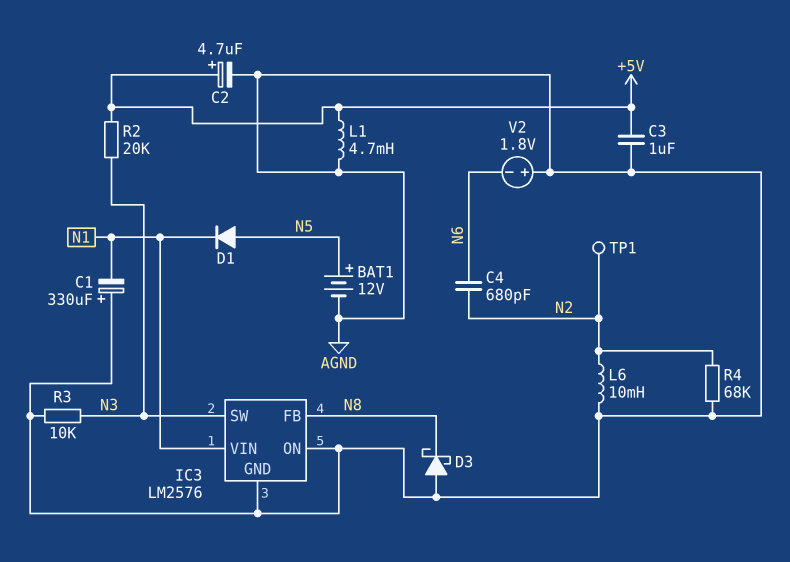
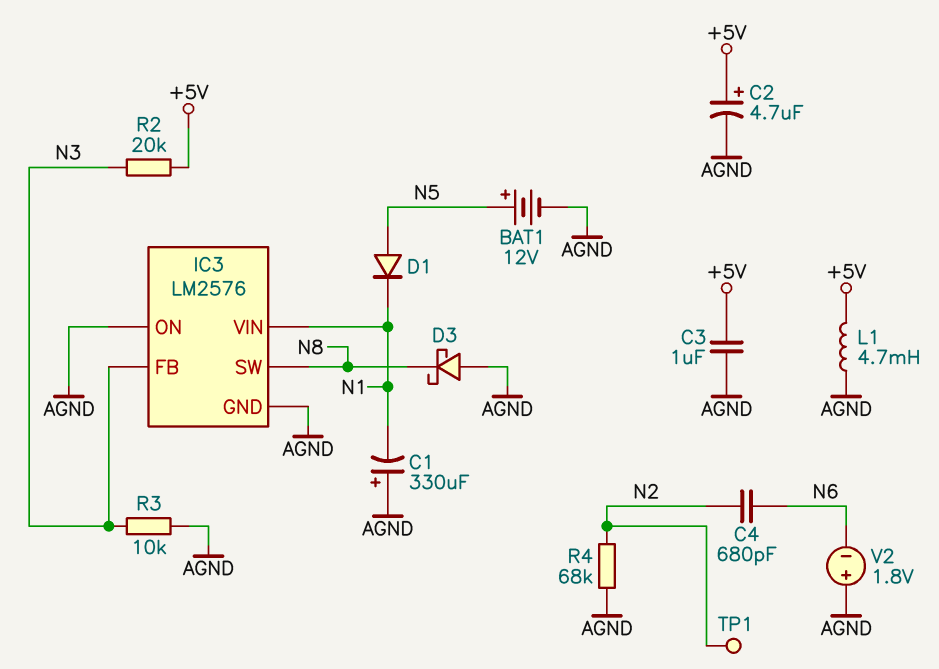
IC3 pin FB: N8 -> N3
IC3 pin SW: N3 -> N8
L6: 10mH (AGND, N2) -> none

